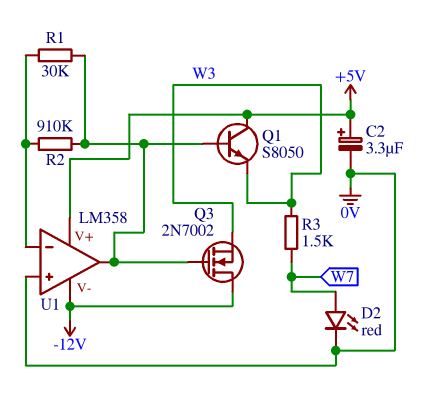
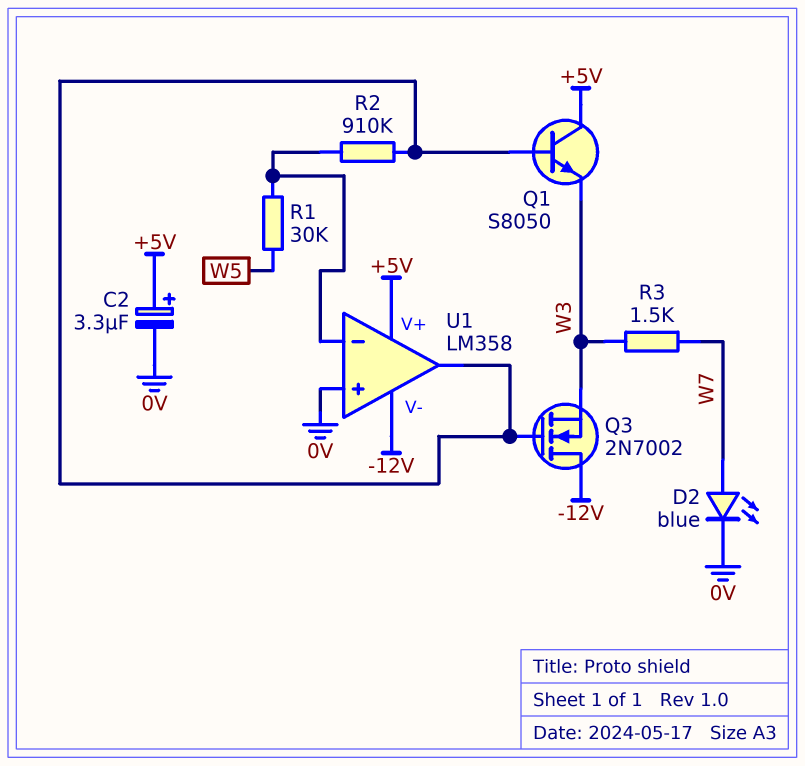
D2: LED red (A W7, K 0V) -> LED blue (A W7, K 0V)
R1: 30k (U1/in-, U1/out) -> 30k (U1/in-, W5)

